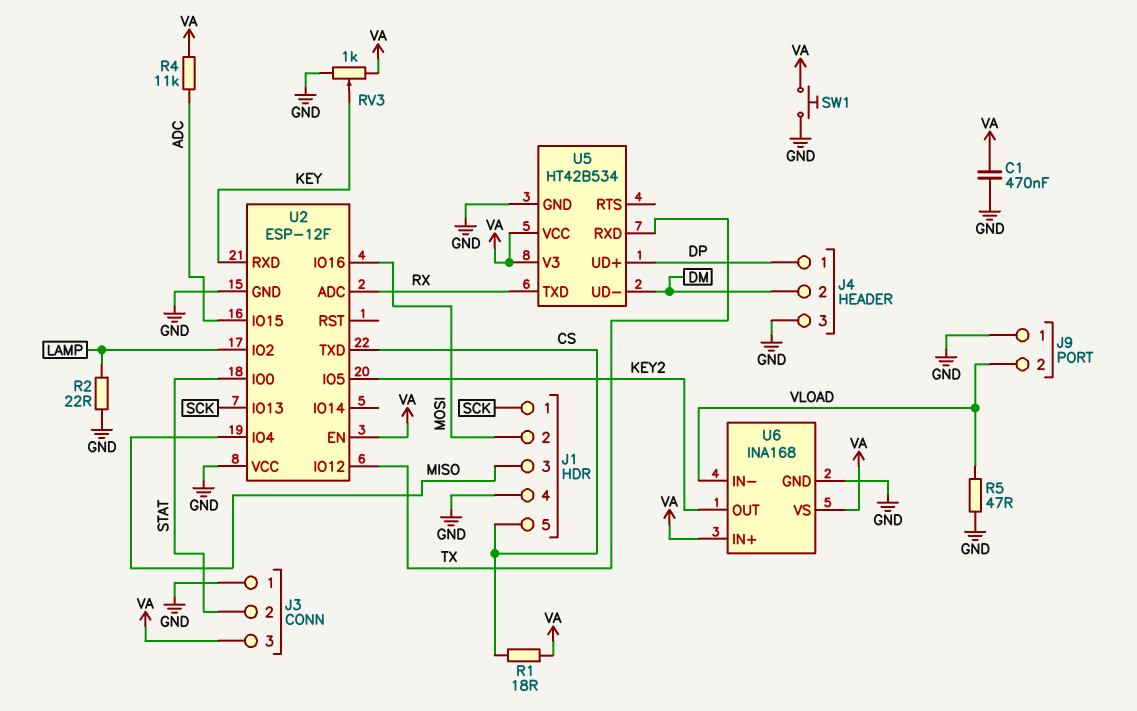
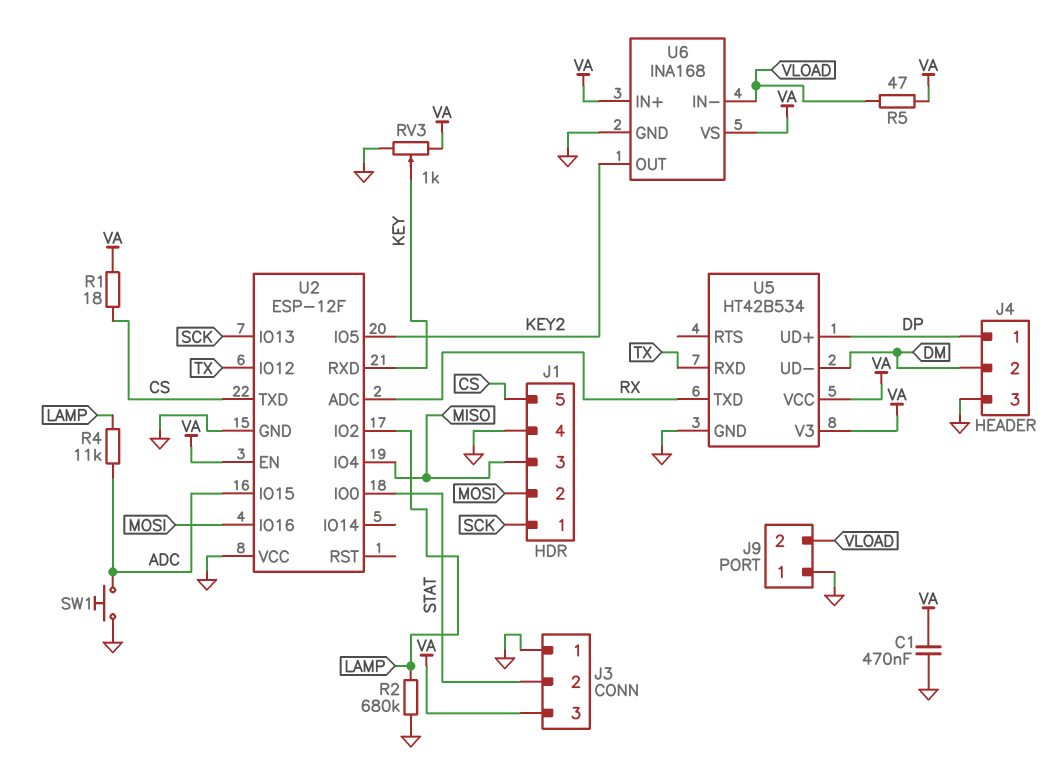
R2: 22 (GND, LAMP) -> 680k (GND, LAMP)
R4: 11k (ADC, VA) -> 11k (ADC, LAMP)
R5: 47 (GND, VLOAD) -> 47 (VA, VLOAD)
SW1: button (GND, VA) -> button (ADC, GND)

